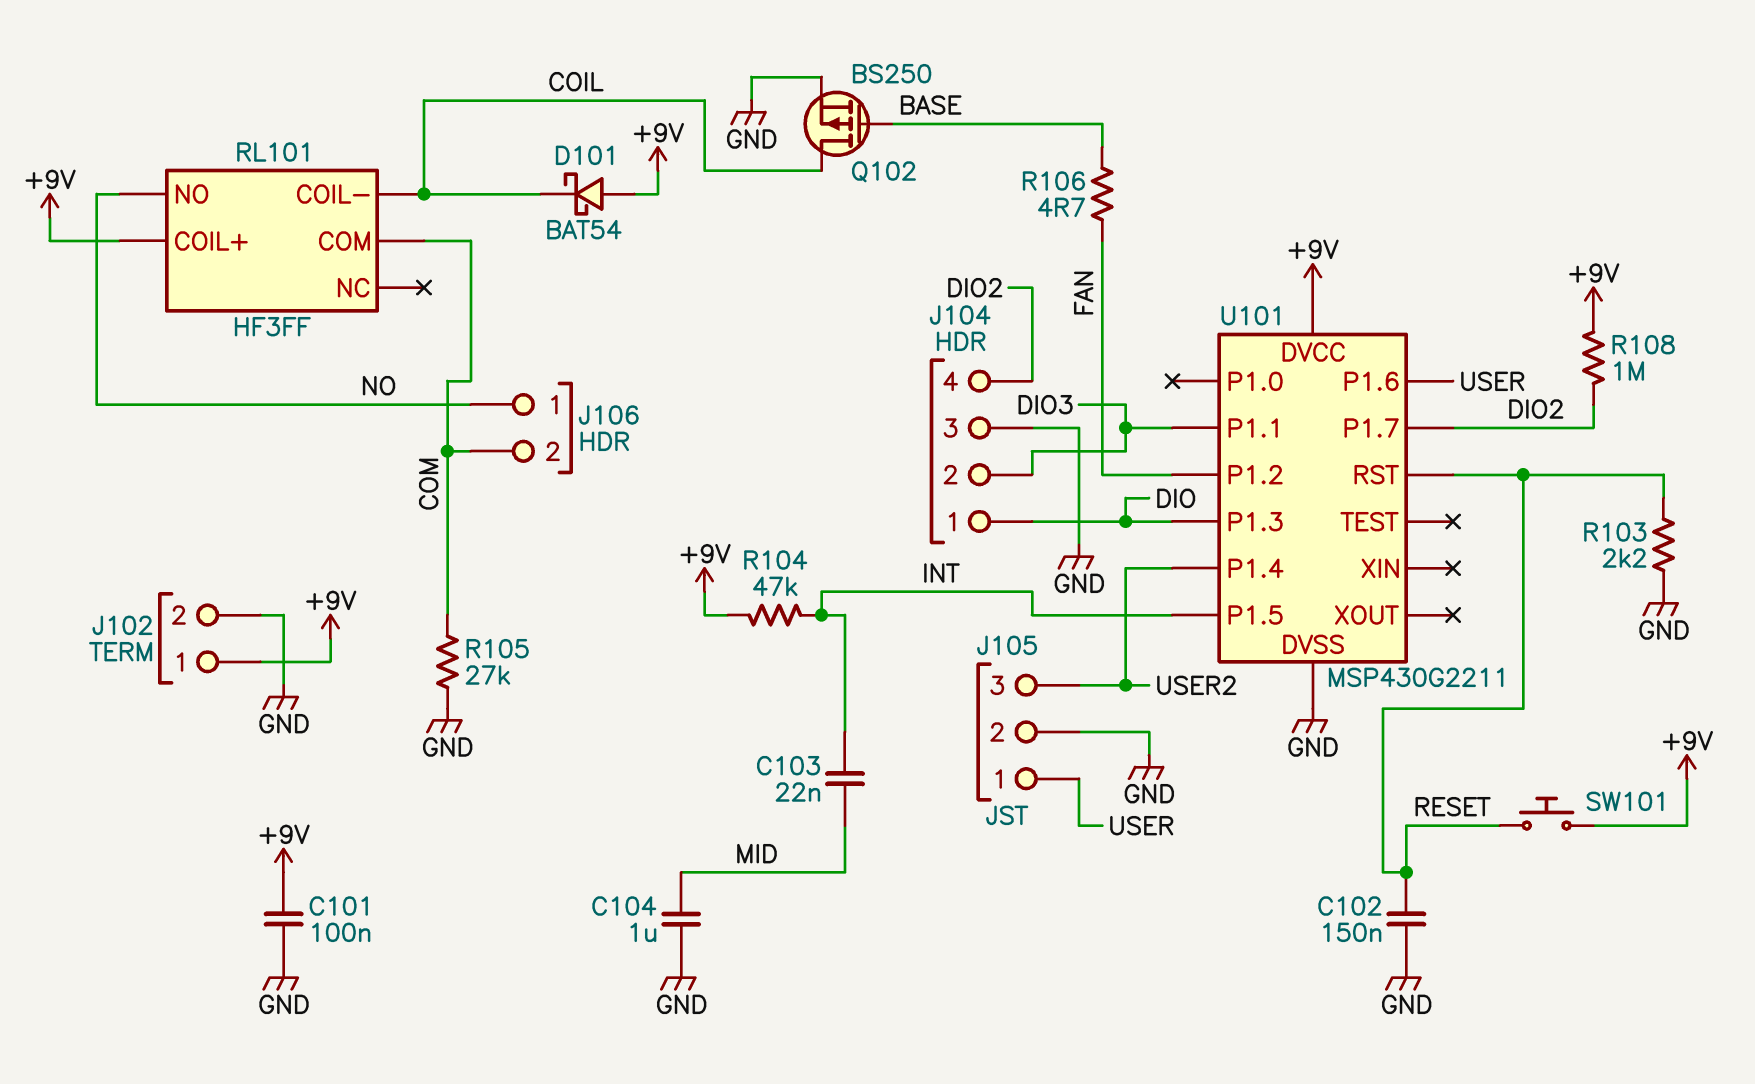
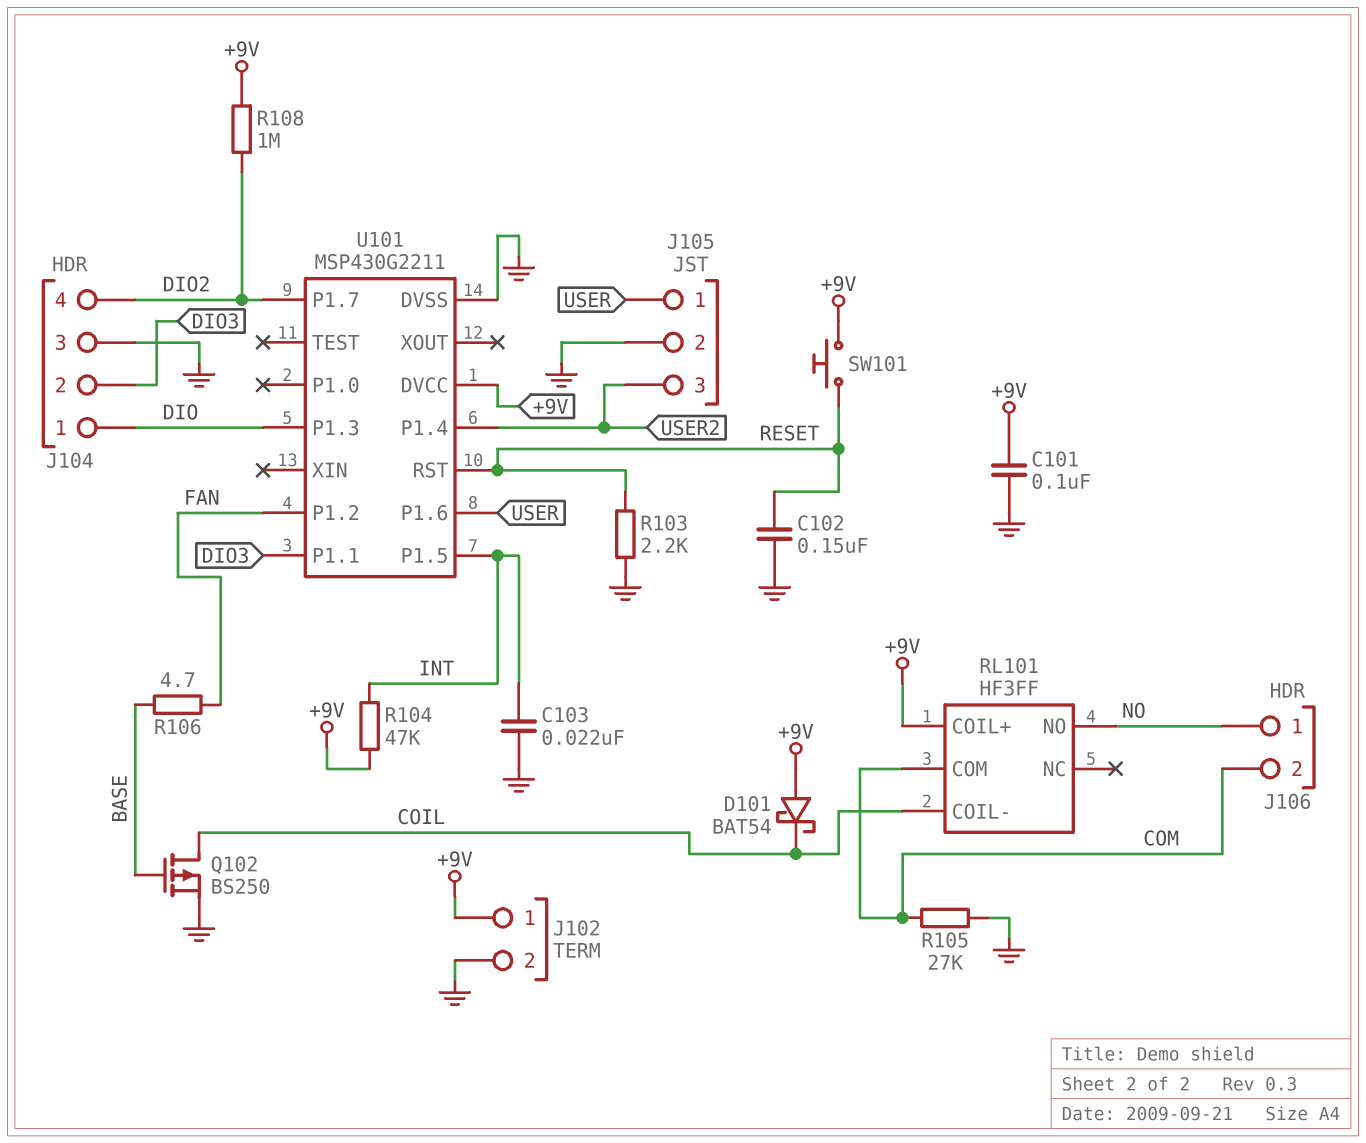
C103: 22nF (INT, MID) -> 22nF (GND, INT)
C104: 1uF (GND, MID) -> none

